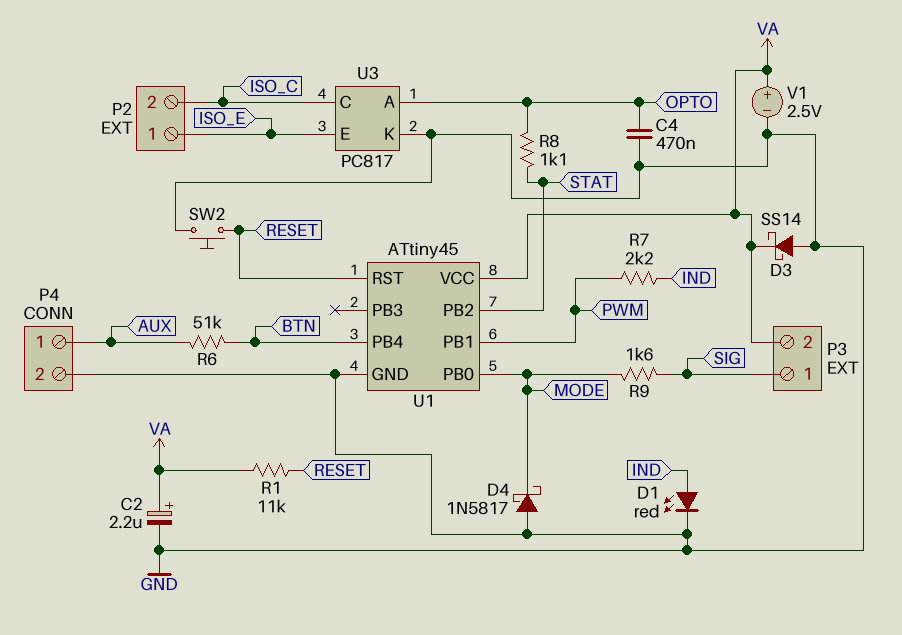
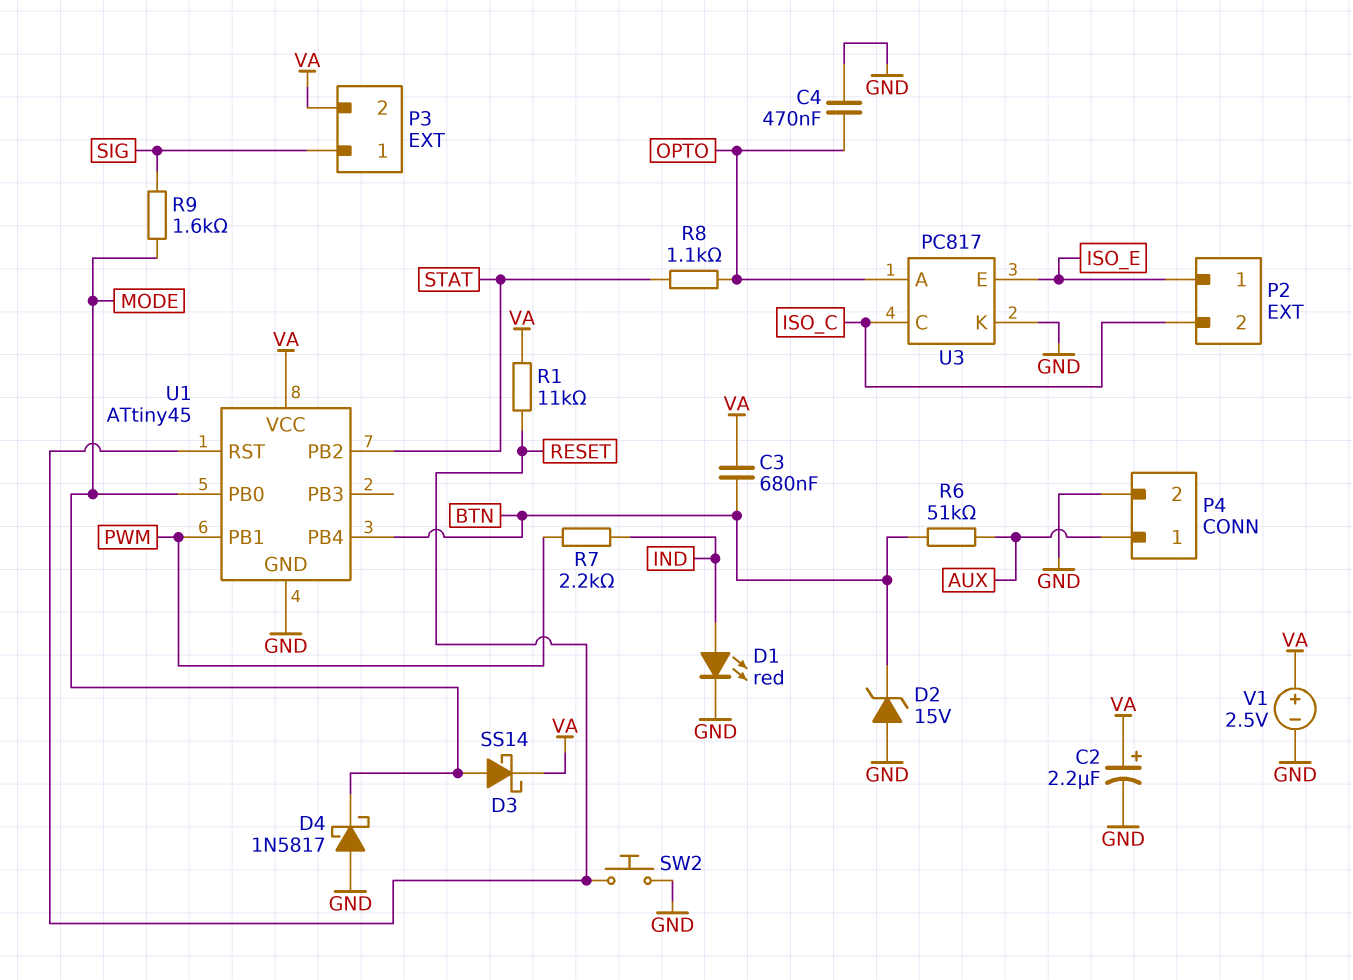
C3: none -> 680nF (BTN, VA)
D2: none -> zener 15V (A GND, K BTN)
D3: schottky SS14 (A GND, K VA) -> schottky SS14 (A MODE, K VA)

